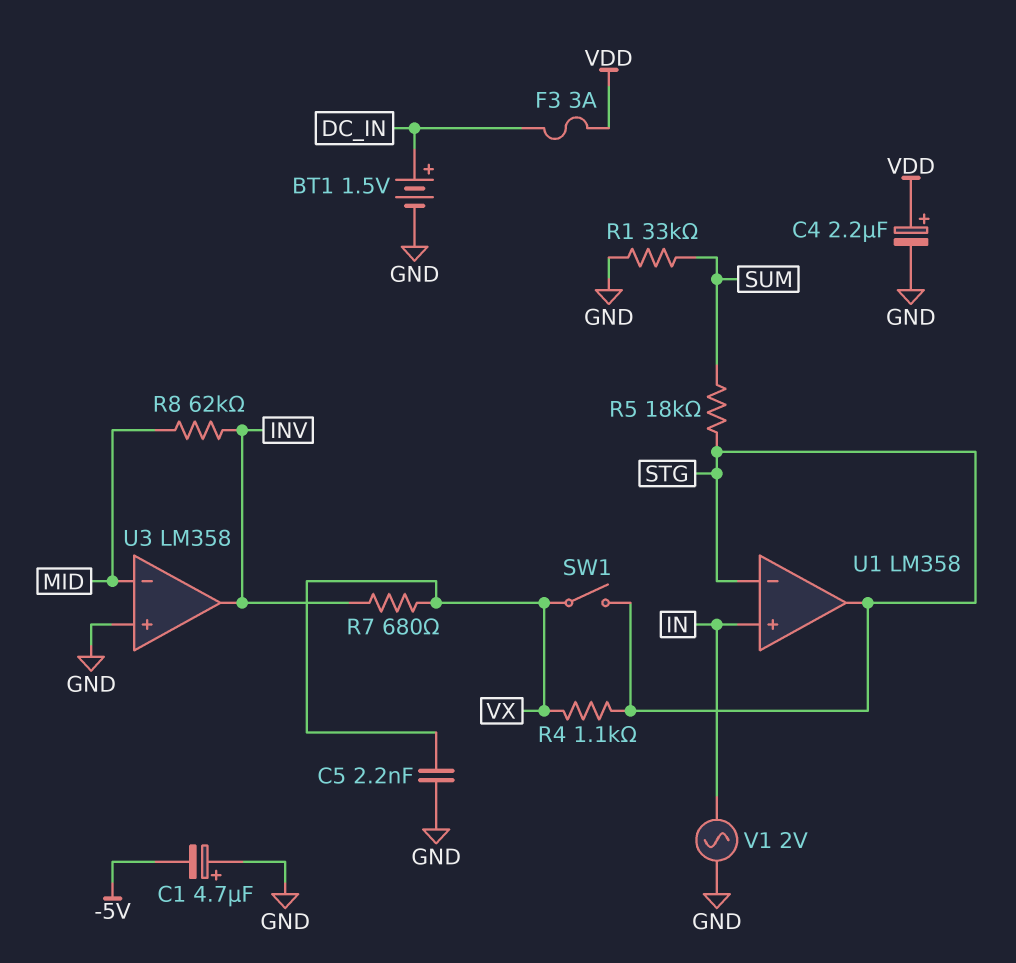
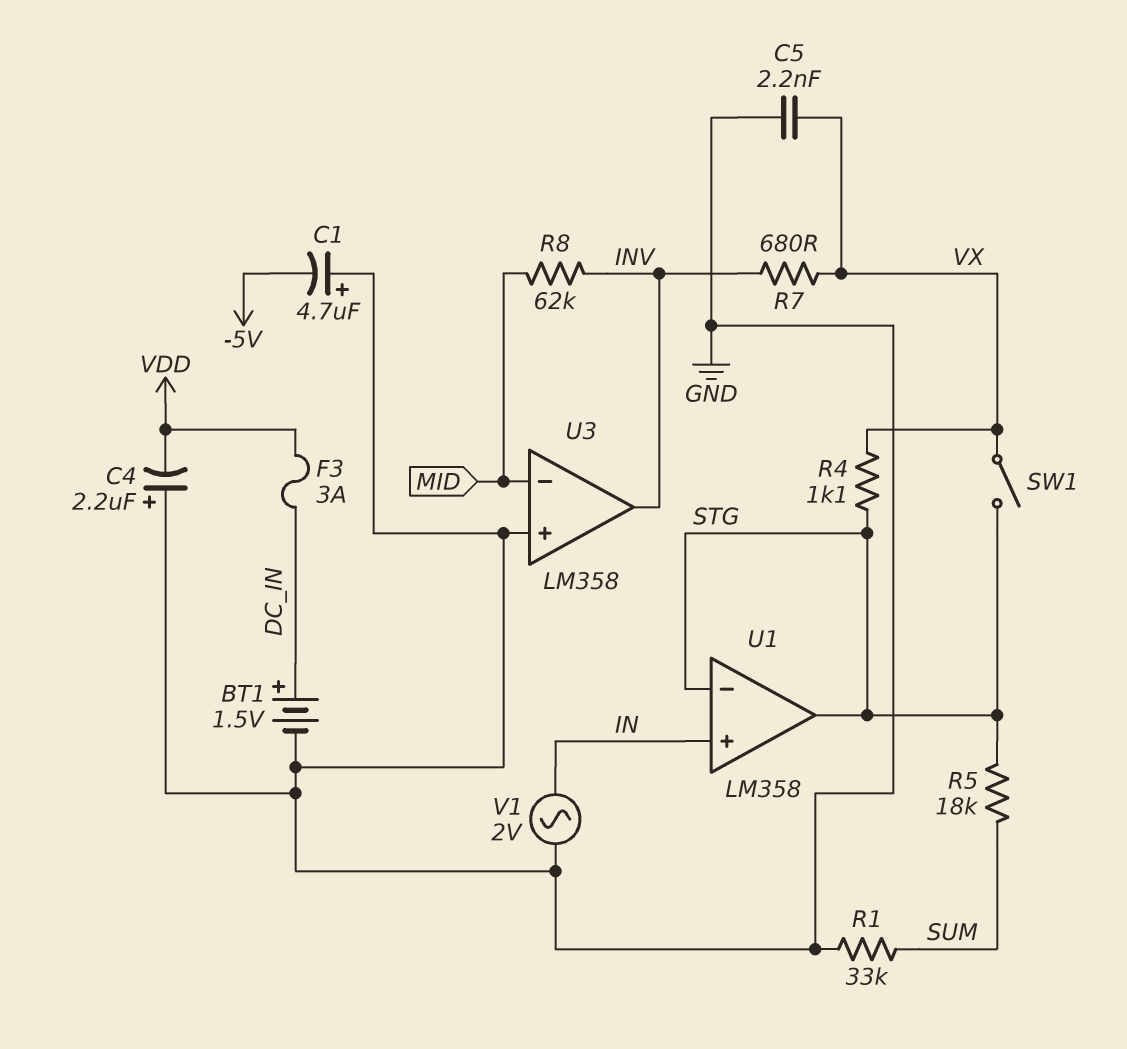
C4: 2.2uF (plus VDD, minus GND) -> 2.2uF (plus GND, minus VDD)

